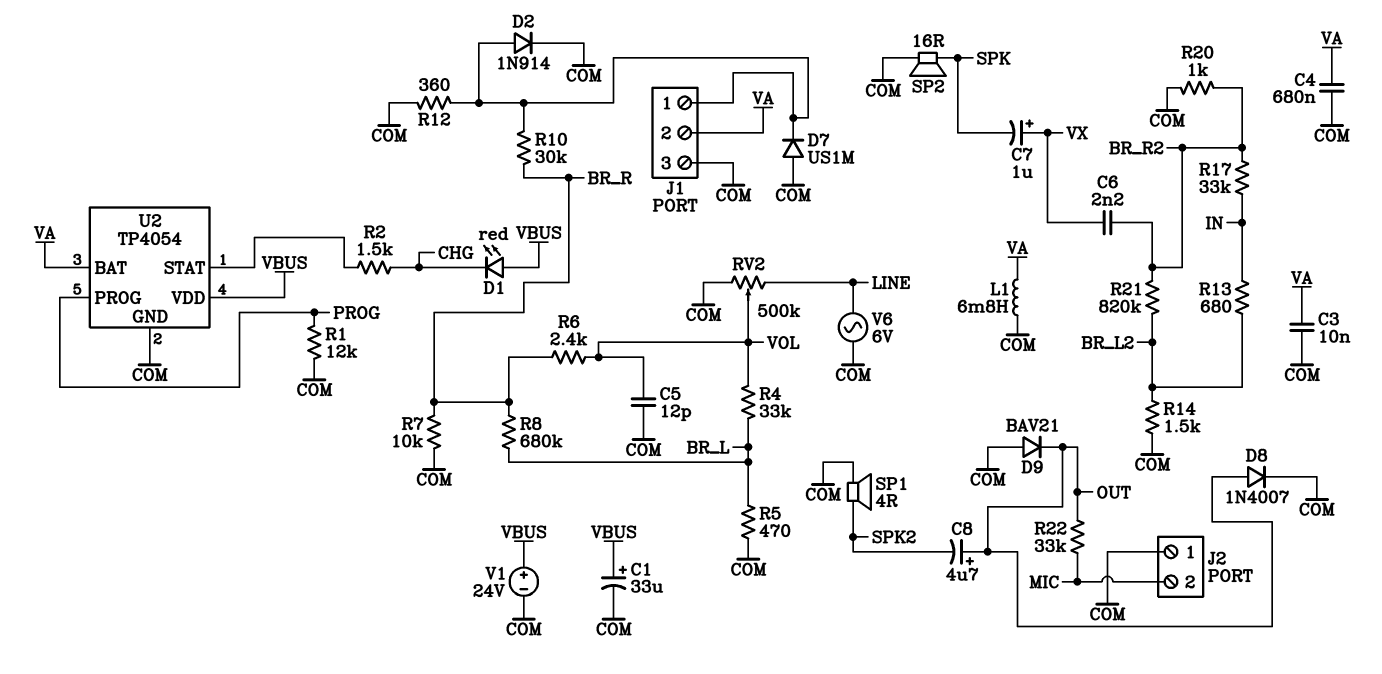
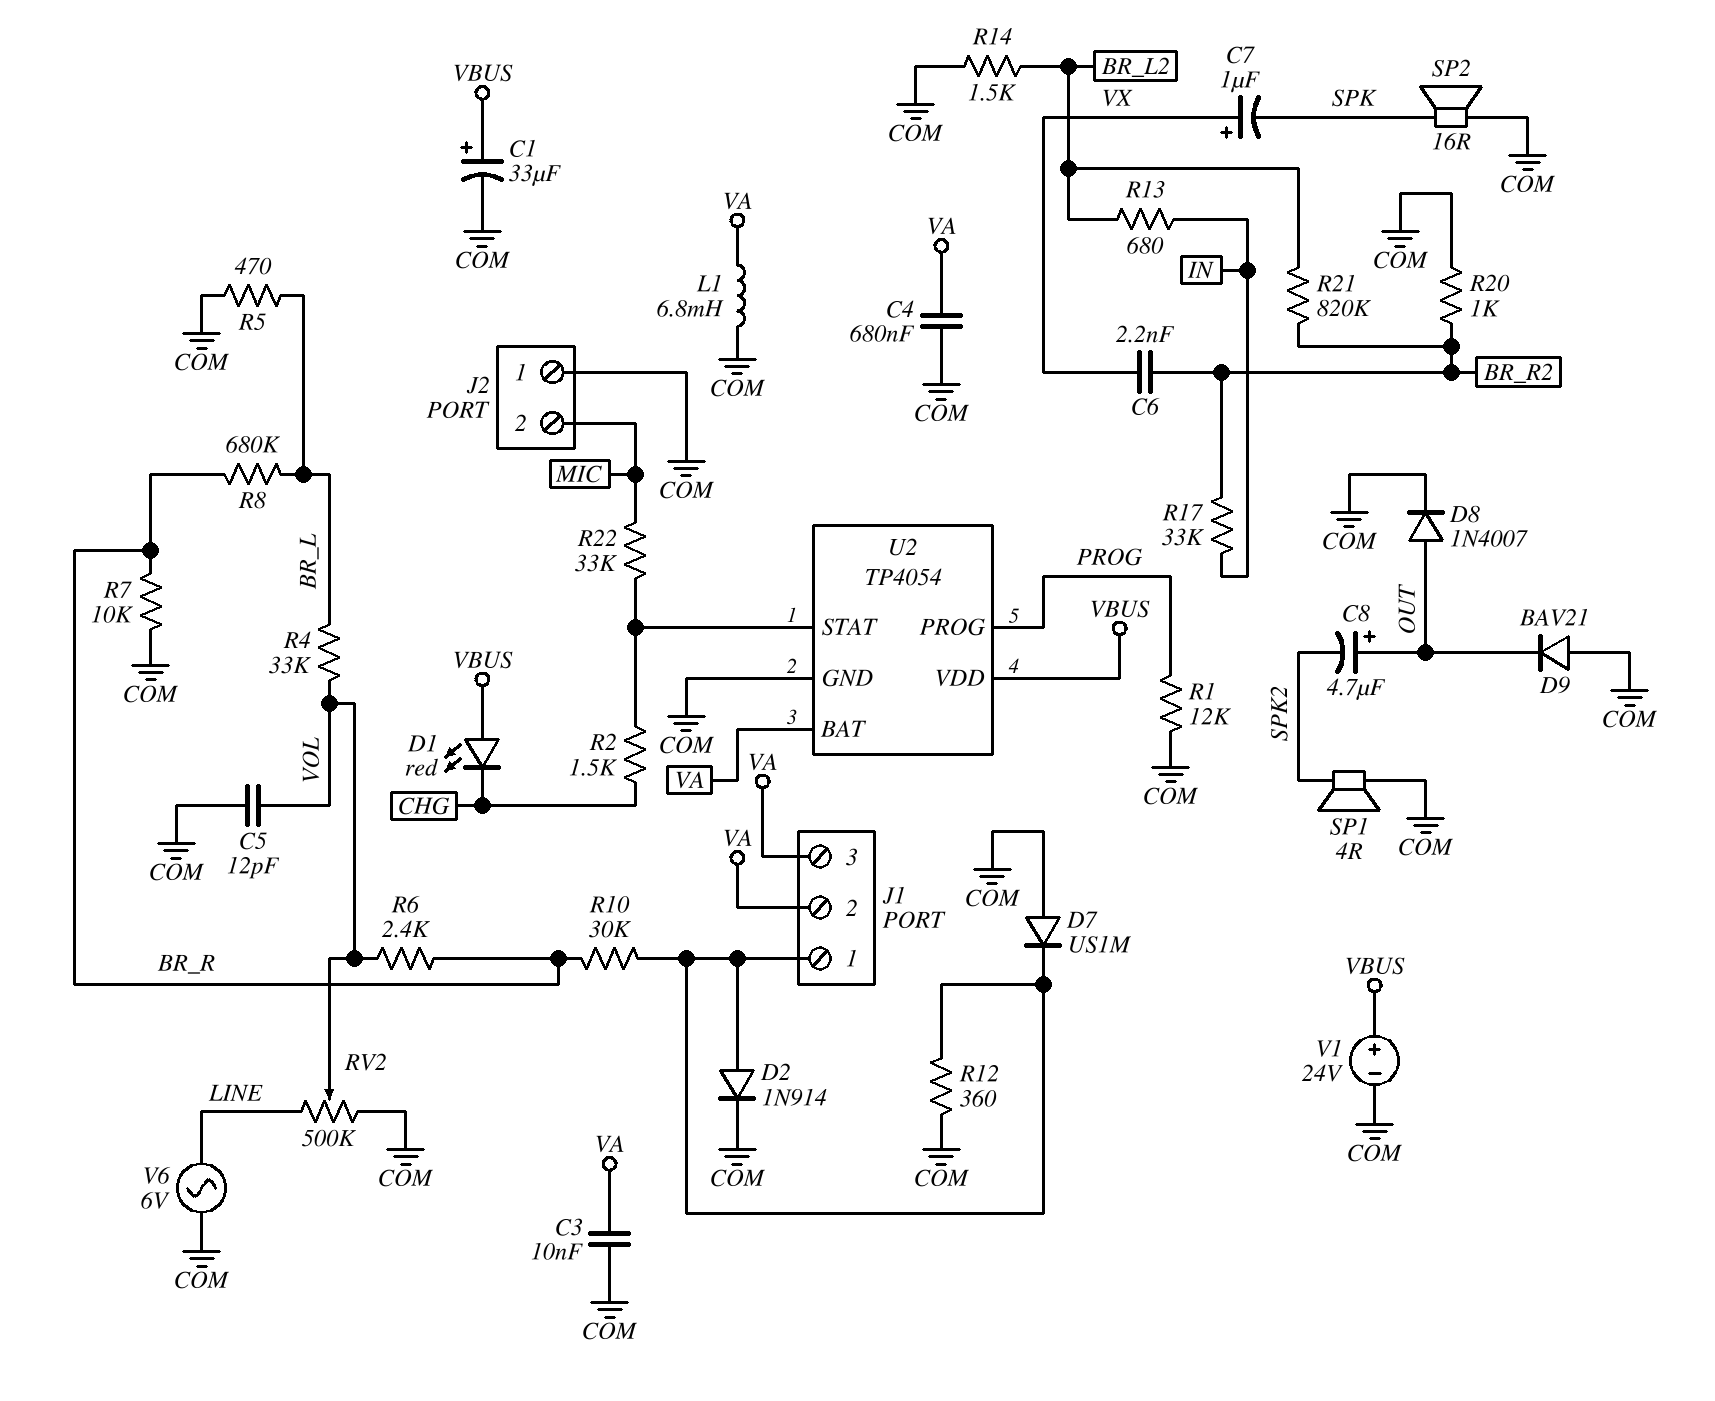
J1 pin 3: COM -> VA
R22: 33k (MIC, OUT) -> 33k (MIC, U2/STAT)

